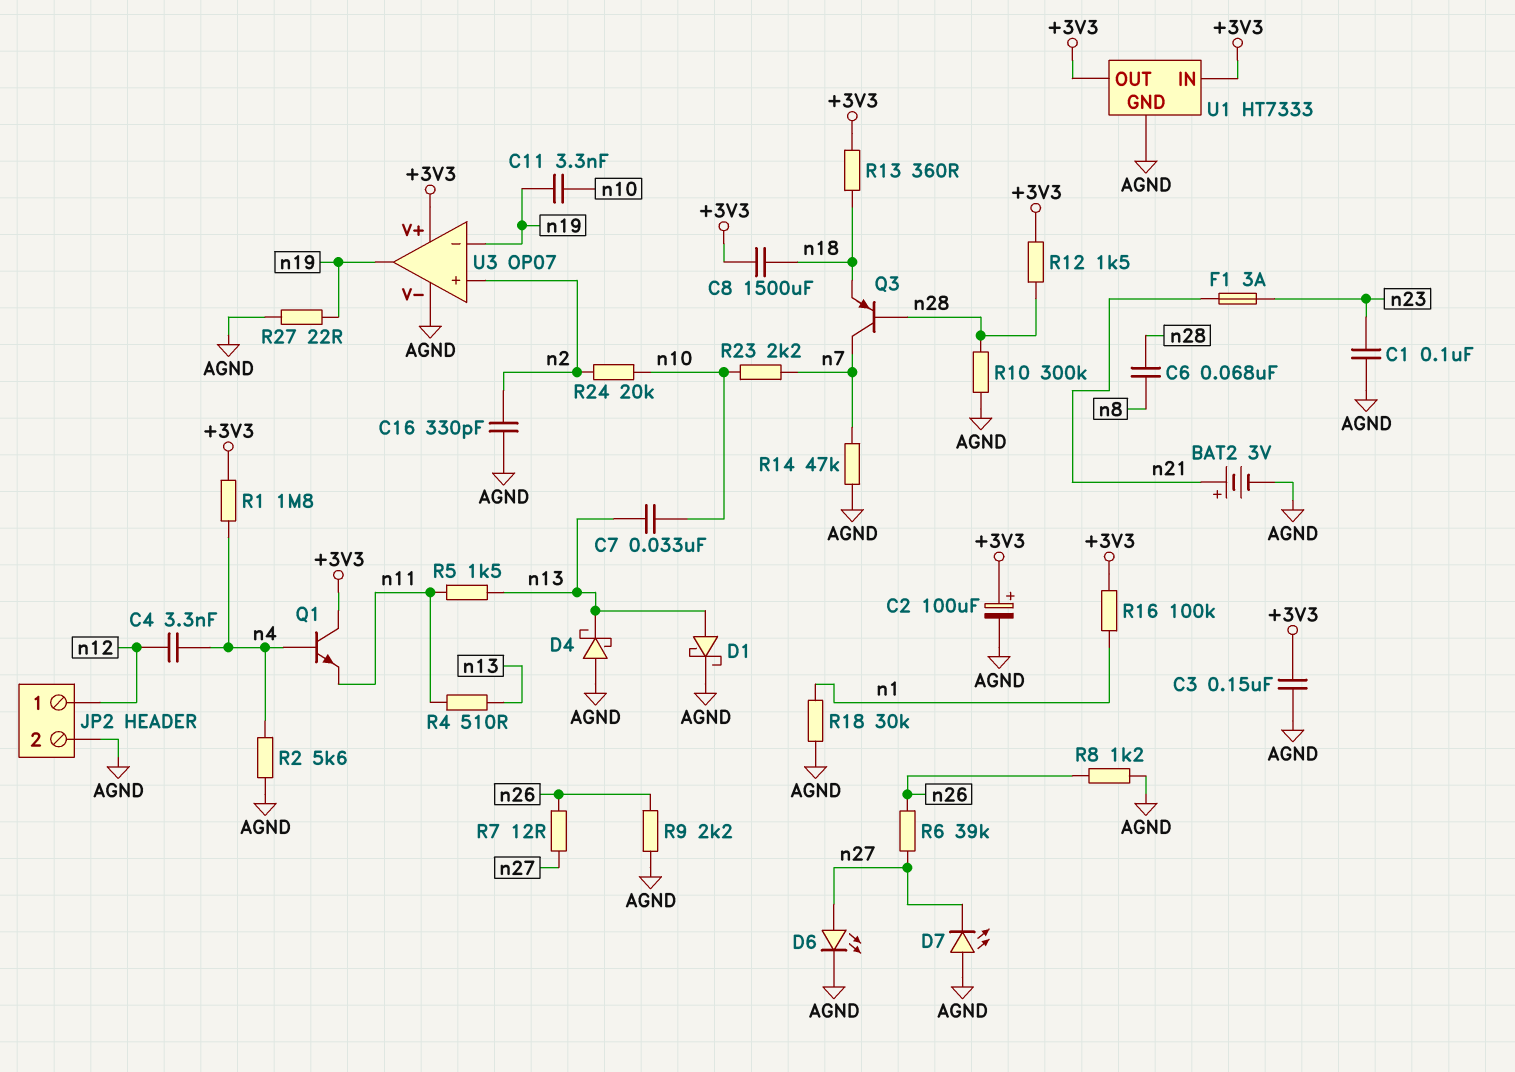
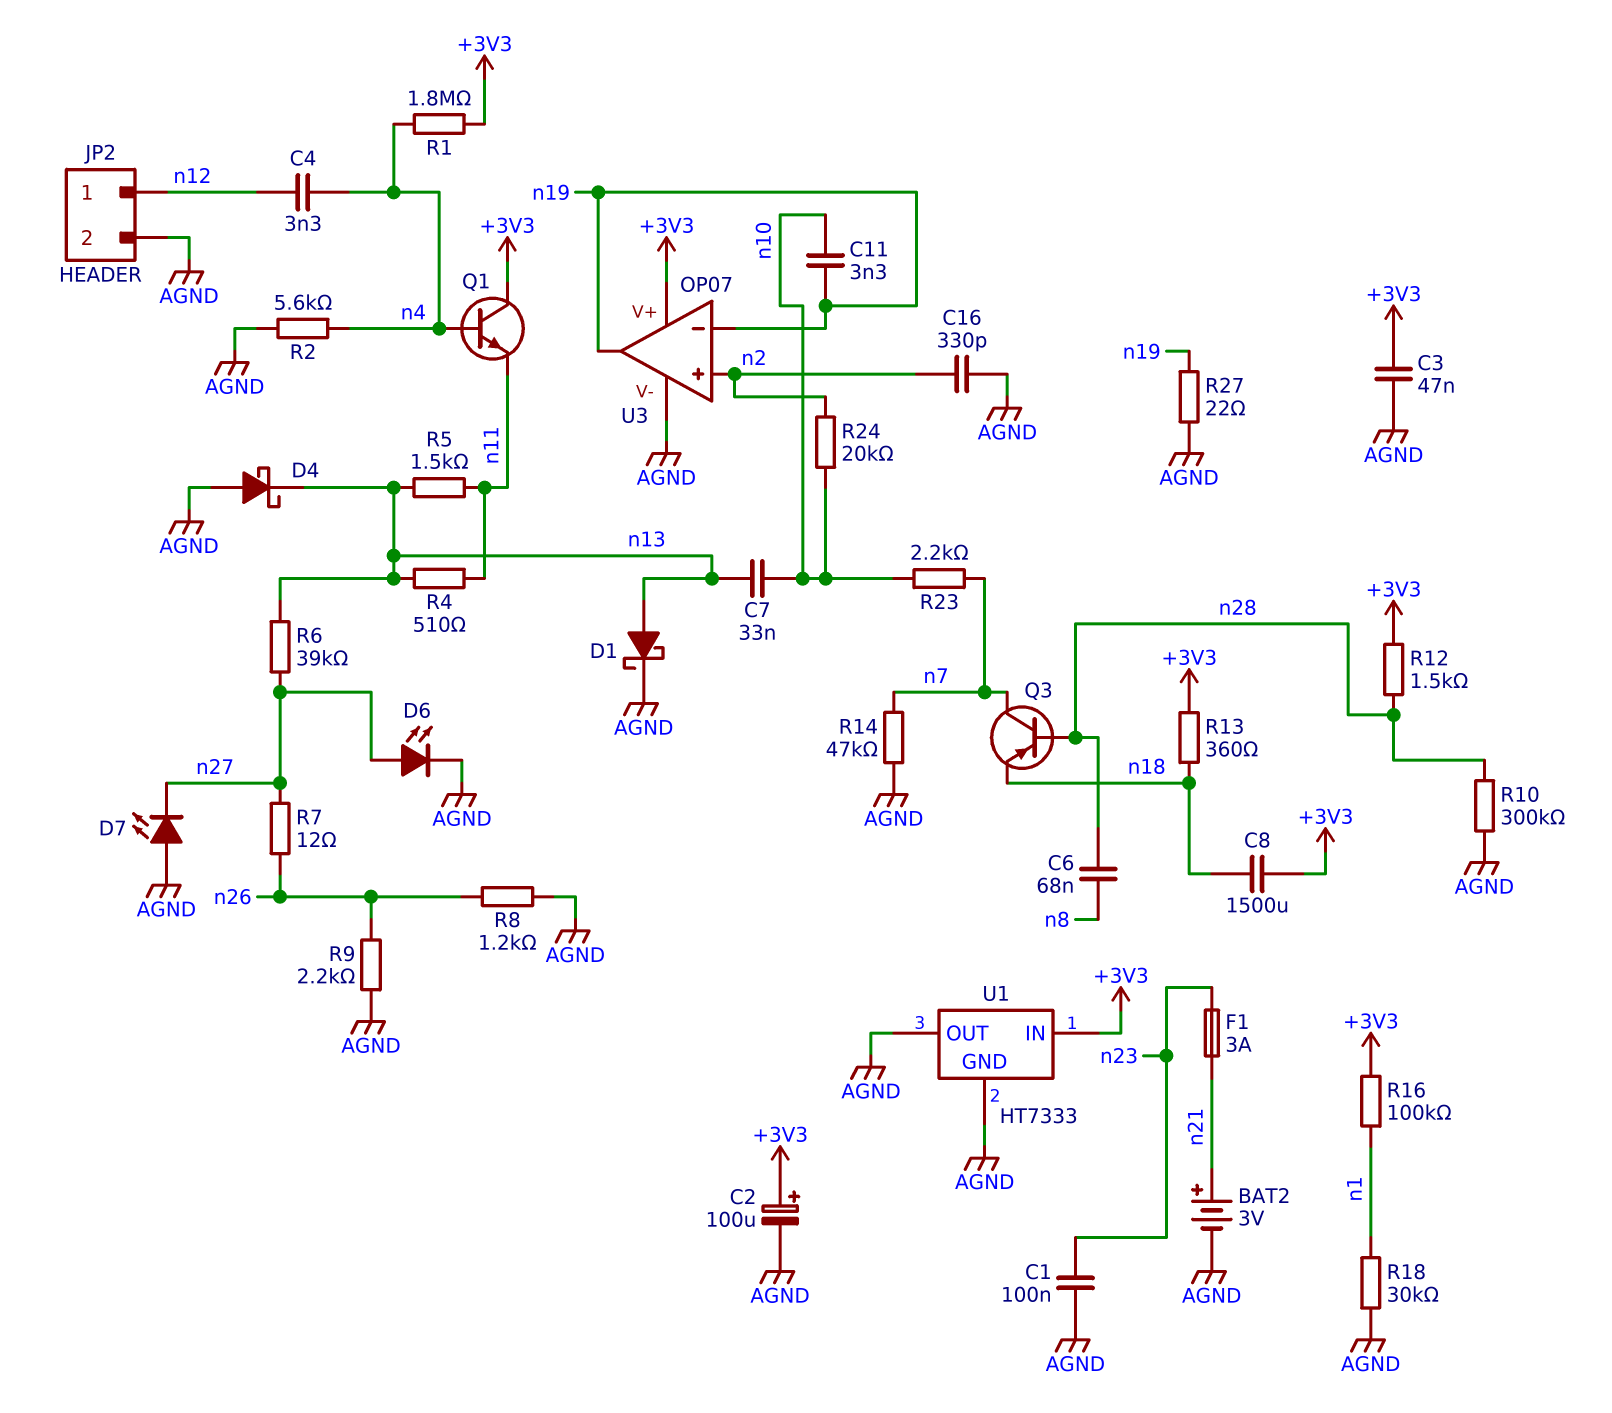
C3: 150nF (+3V3, AGND) -> 47nF (+3V3, AGND)
R6: 39k (n26, n27) -> 39k (n13, n27)
U1 pin OUT: +3V3 -> AGND

